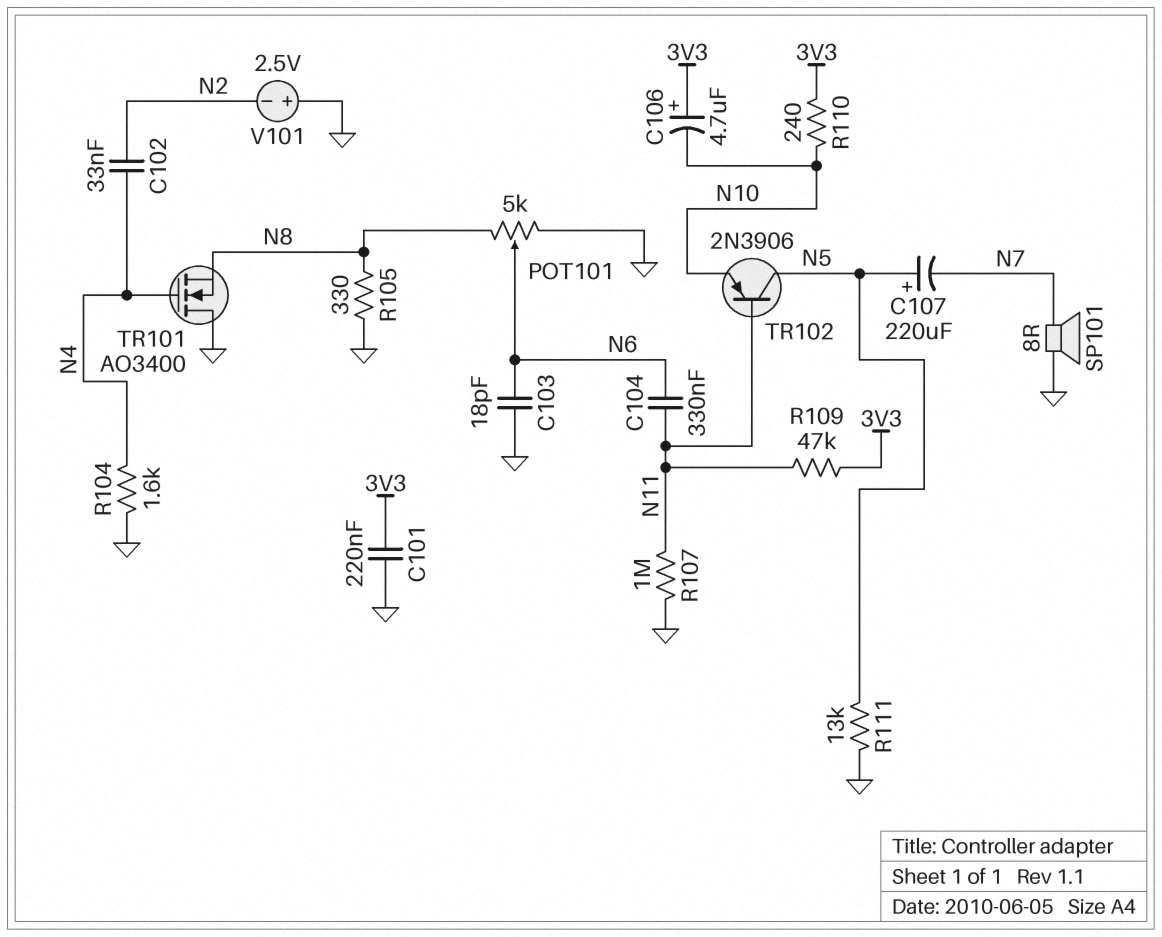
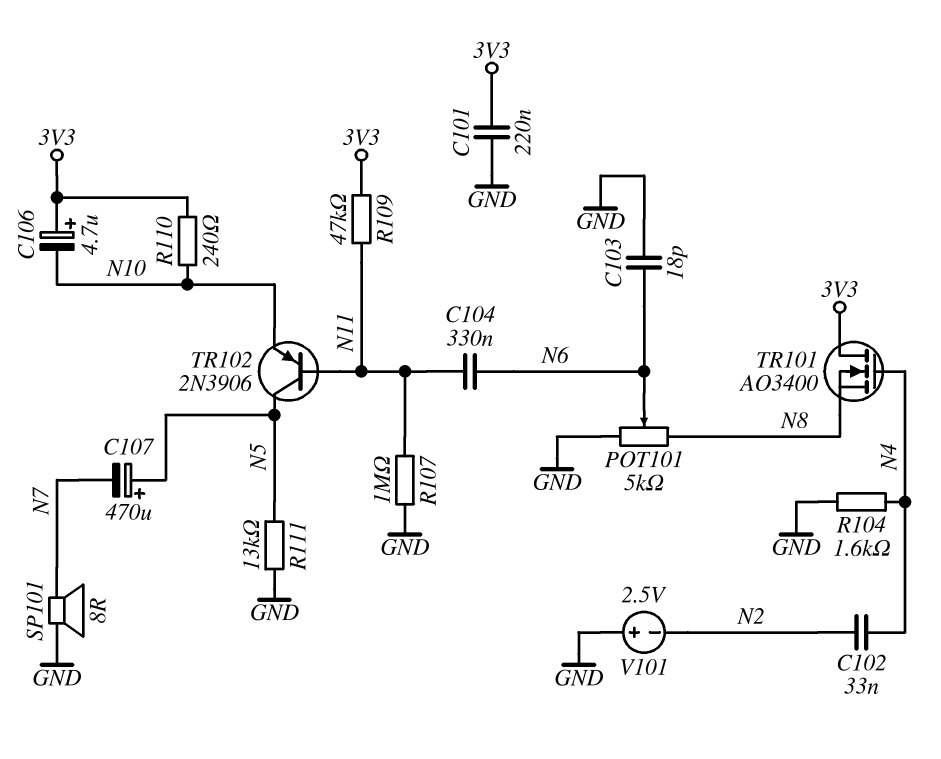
C107: 220uF (plus N5, minus N7) -> 470uF (plus N5, minus N7)
R105: 330 (GND, N8) -> none
TR101: NMOS AO3400 (G N4, D GND, S N8) -> NMOS AO3400 (G N4, D 3V3, S N8)

